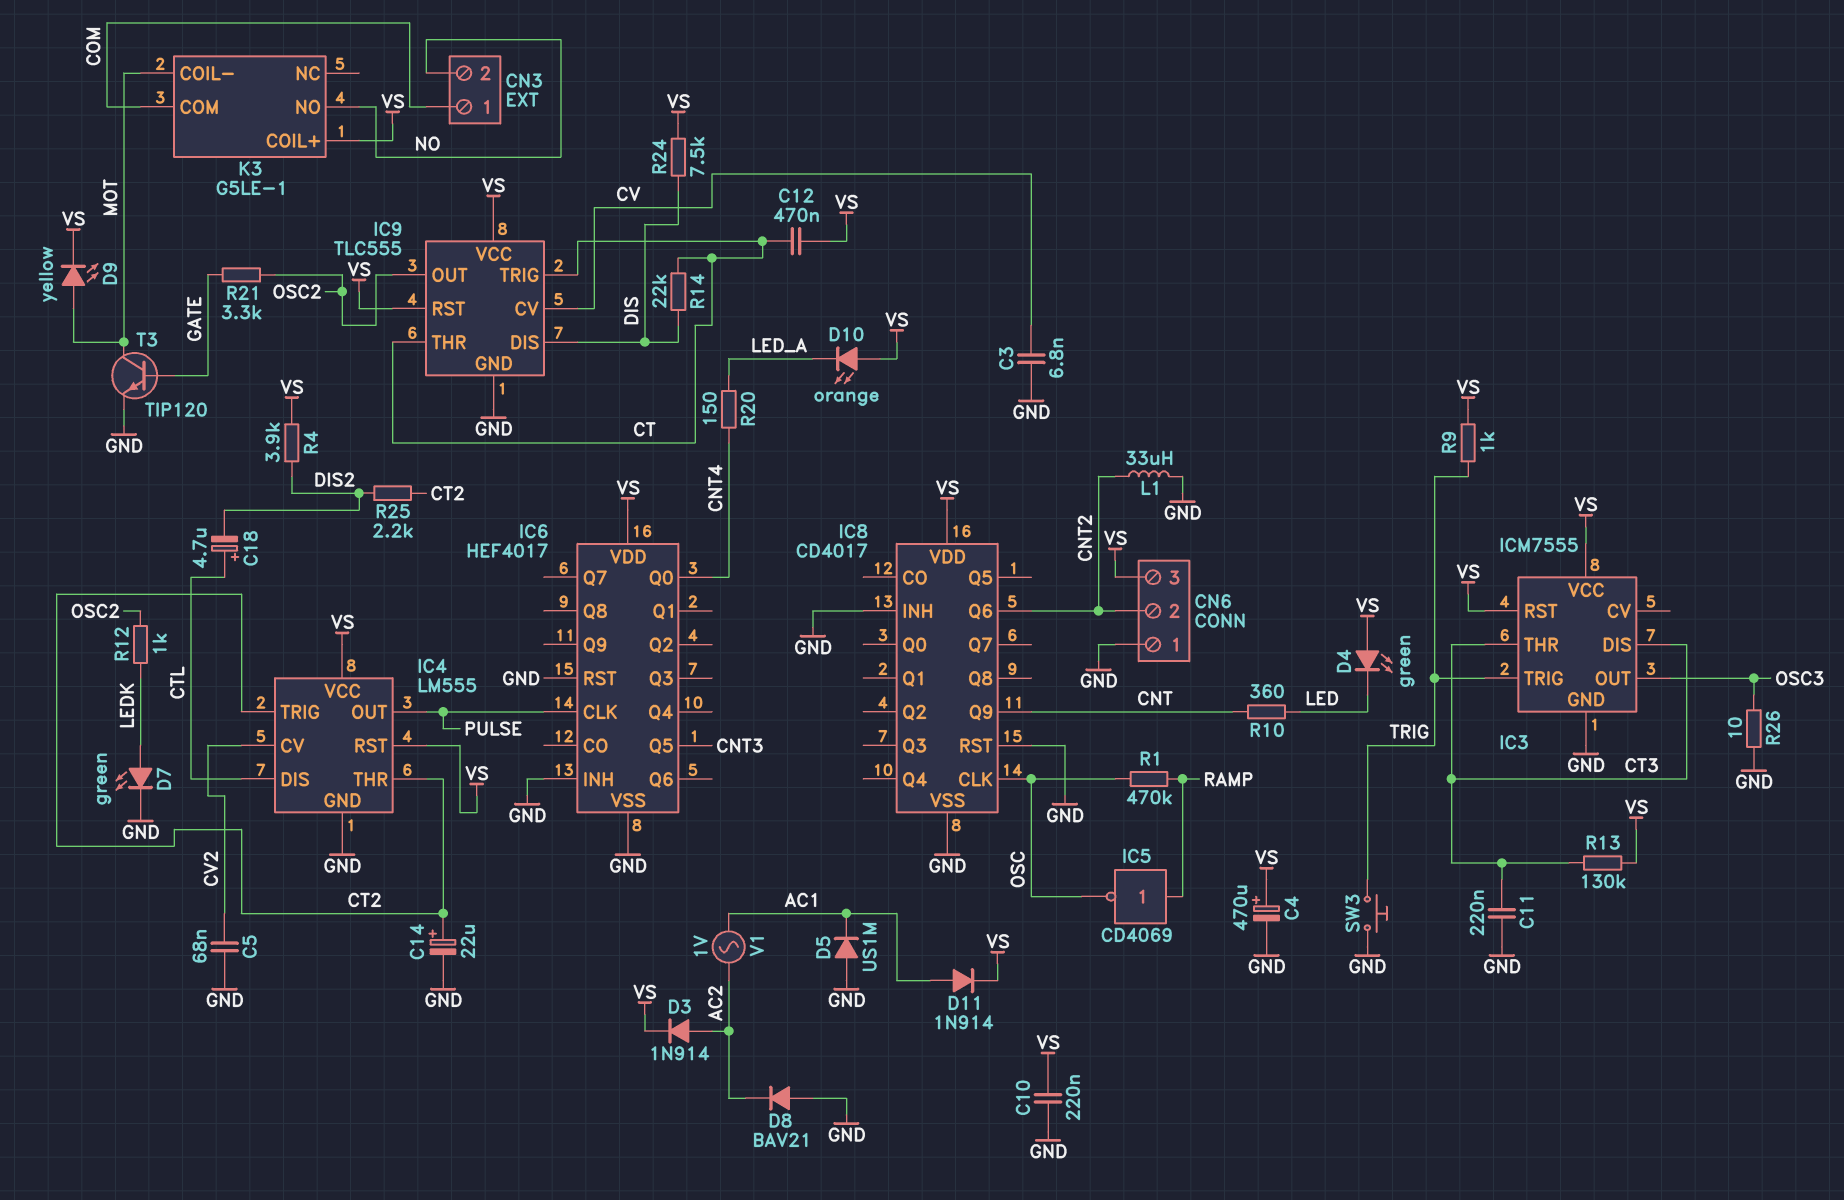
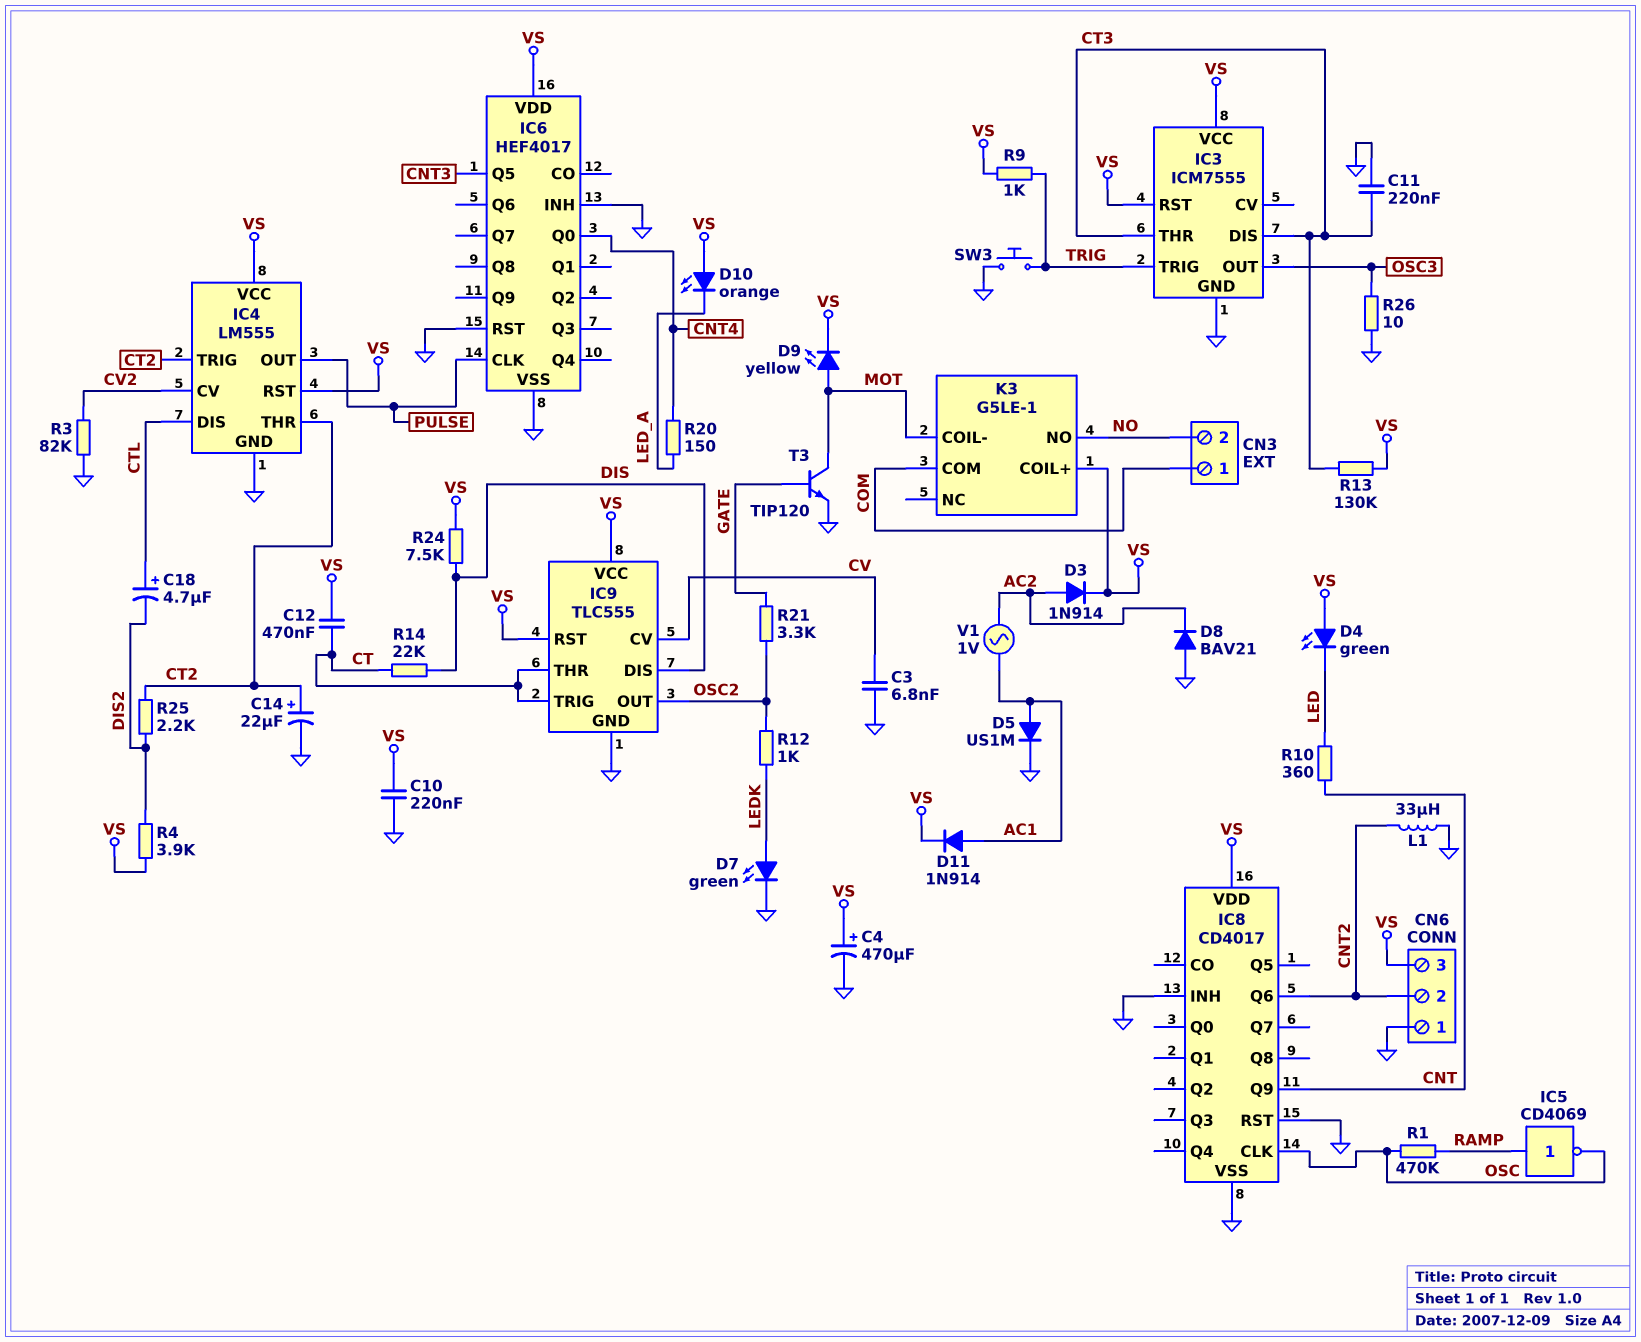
C5: 68nF (CV2, GND) -> none
D5: diode US1M (A GND, K AC1) -> diode US1M (A AC1, K GND)
R3: none -> 82k (CV2, GND)

